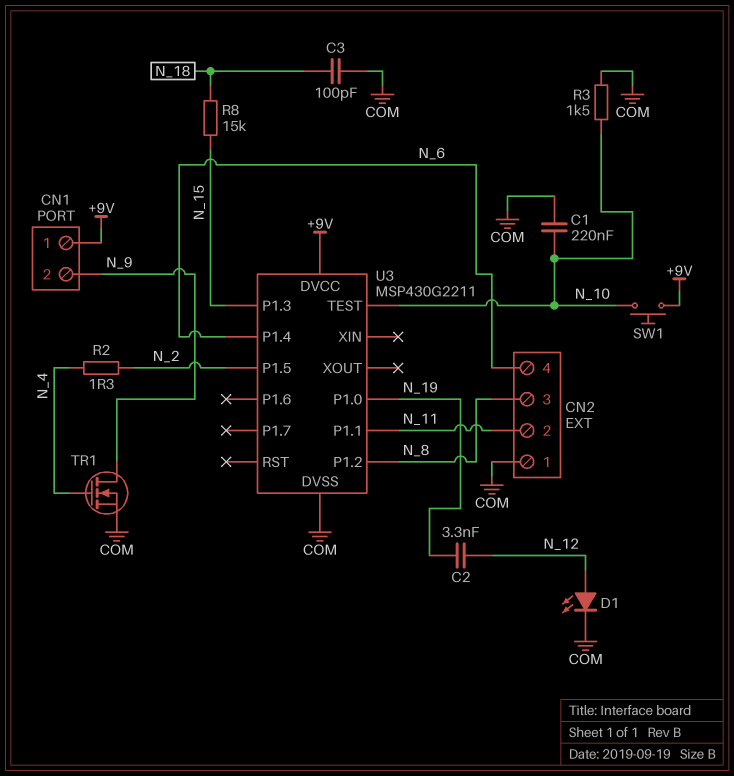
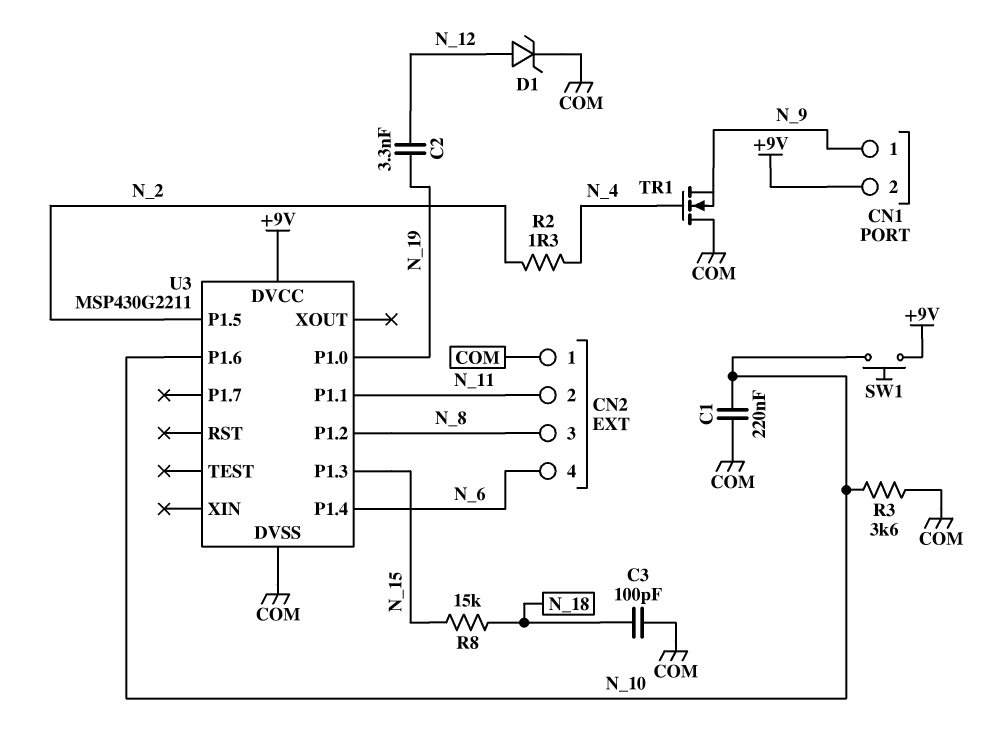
CN1 pin 1: +9V -> N_9
CN1 pin 2: N_9 -> +9V
D1: LED (A N_12, K COM) -> zener (A N_12, K COM)
R3: 1.5k (COM, N_10) -> 3.6k (COM, N_10)
TR1: NMOS (G N_4, D N_9, S COM) -> NMOS (G N_4, D COM, S N_9)
U3 pin P1.6: none -> N_10
U3 pin TEST: N_10 -> none

